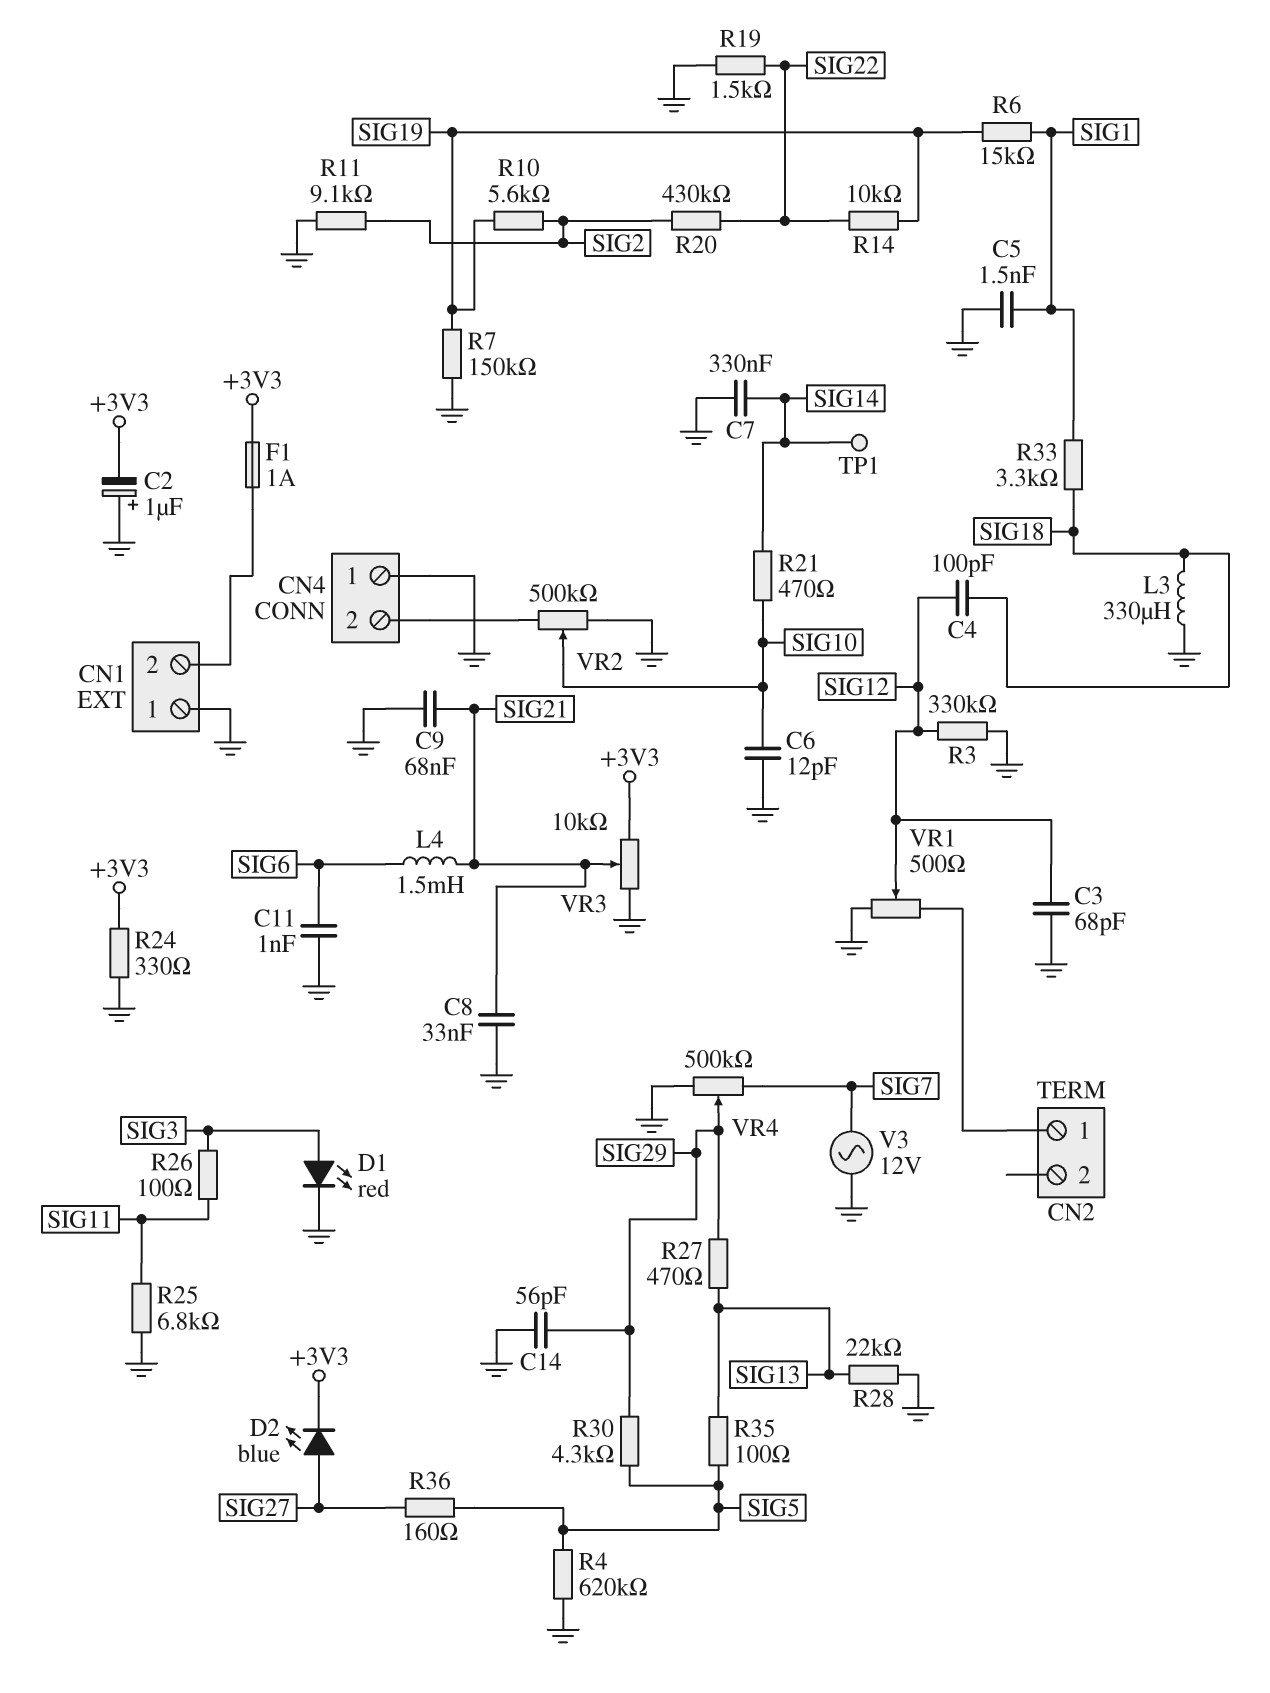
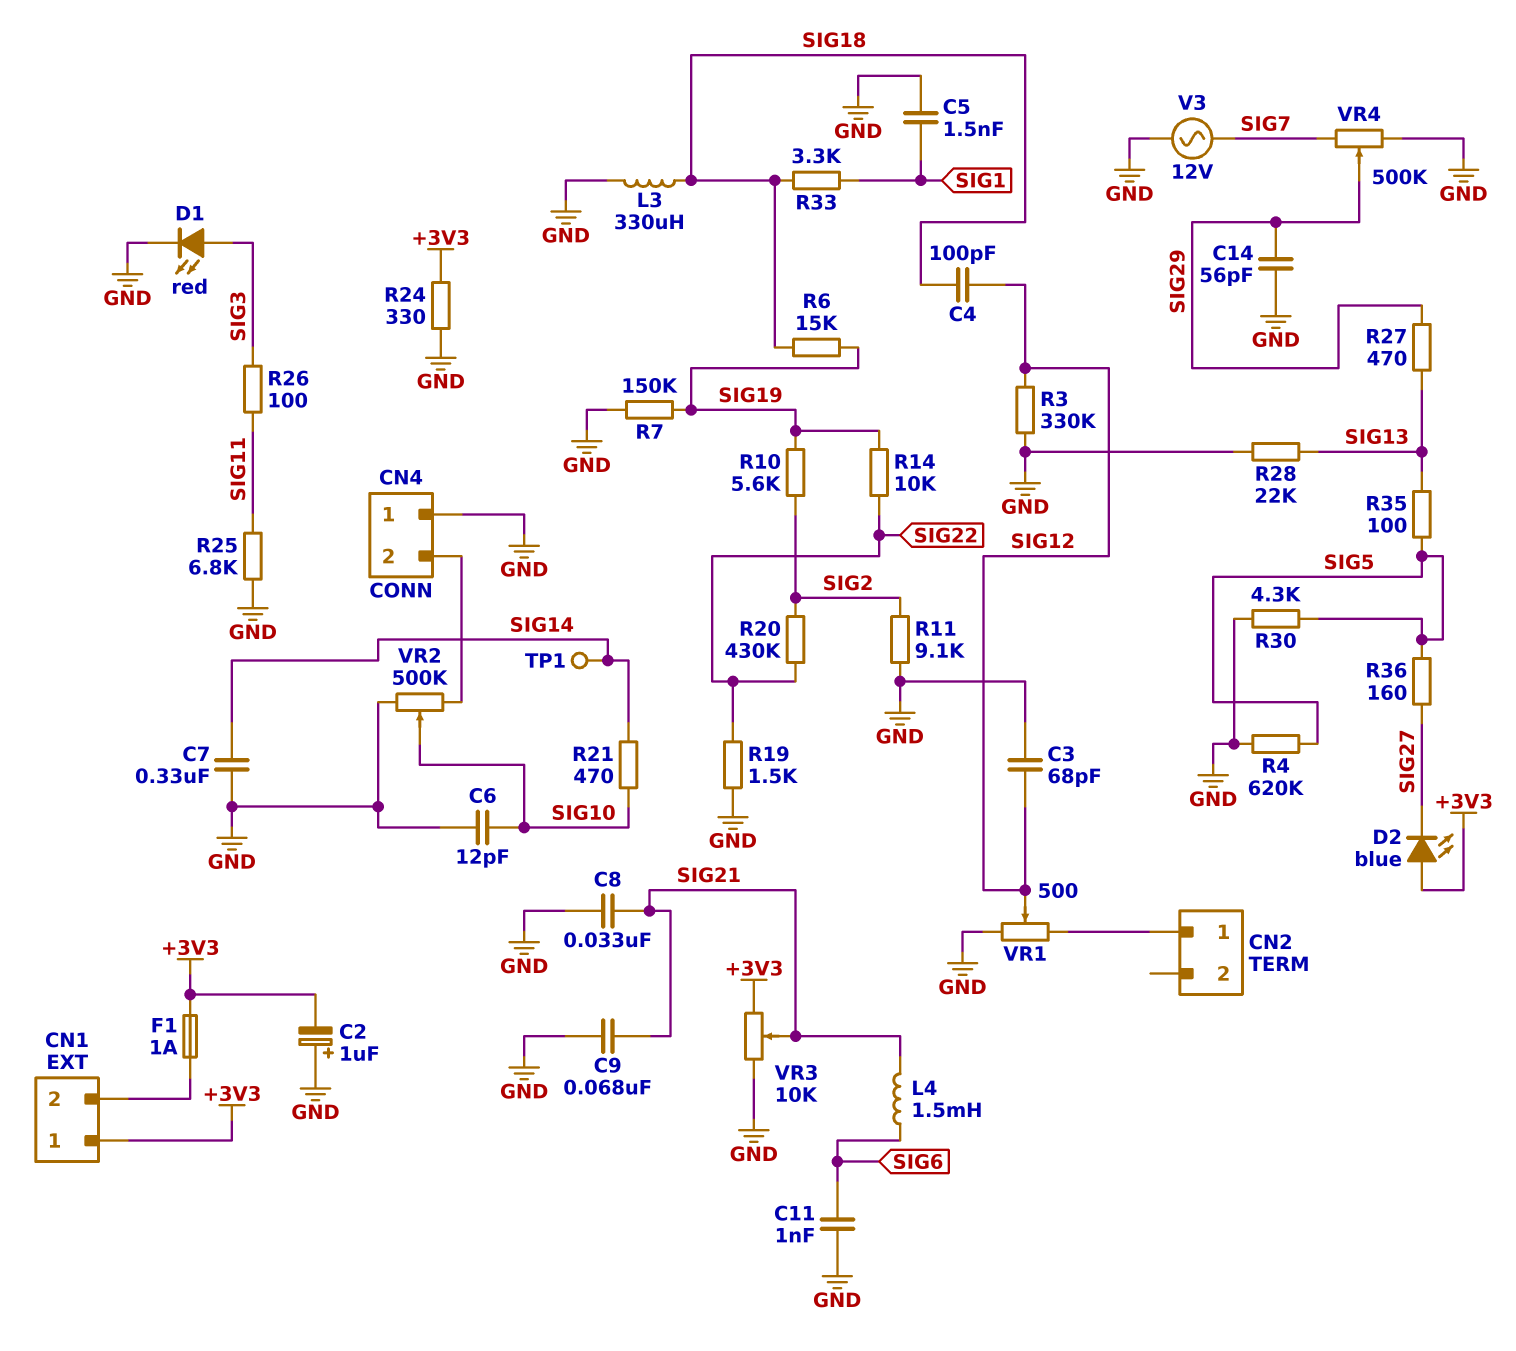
CN1 pin 1: GND -> +3V3
D2: LED blue (A SIG27, K +3V3) -> LED blue (A +3V3, K SIG27)
R6: 15k (SIG1, SIG19) -> 15k (SIG18, SIG19)
R30: 4.3k (SIG5, SIG29) -> 4.3k (GND, SIG5)

